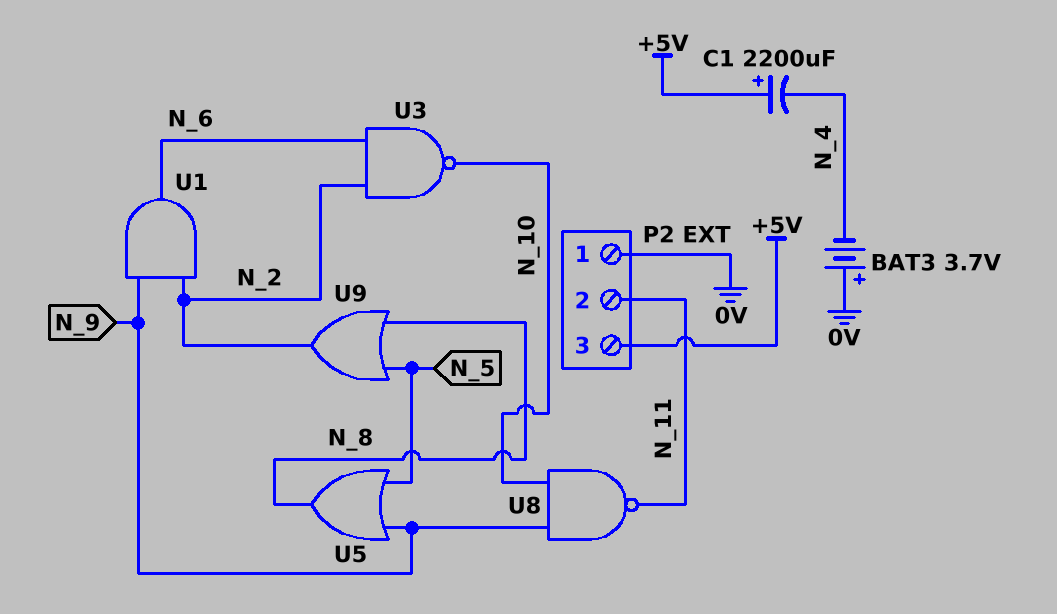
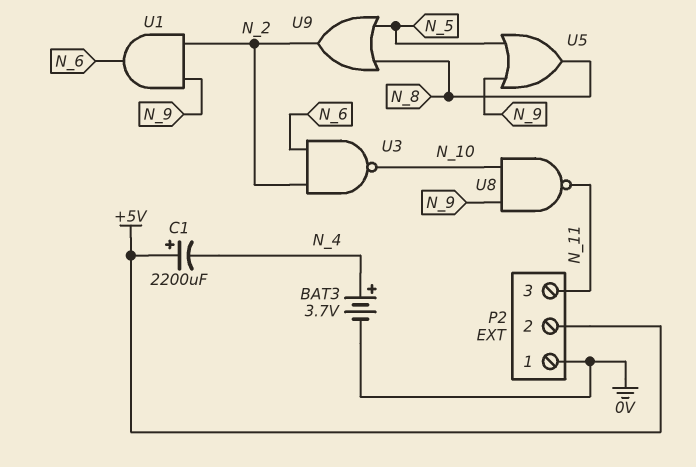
BAT3: 3.7V (plus 0V, minus N_4) -> 3.7V (plus N_4, minus 0V)
P2 pin 2: N_11 -> +5V
P2 pin 3: +5V -> N_11

